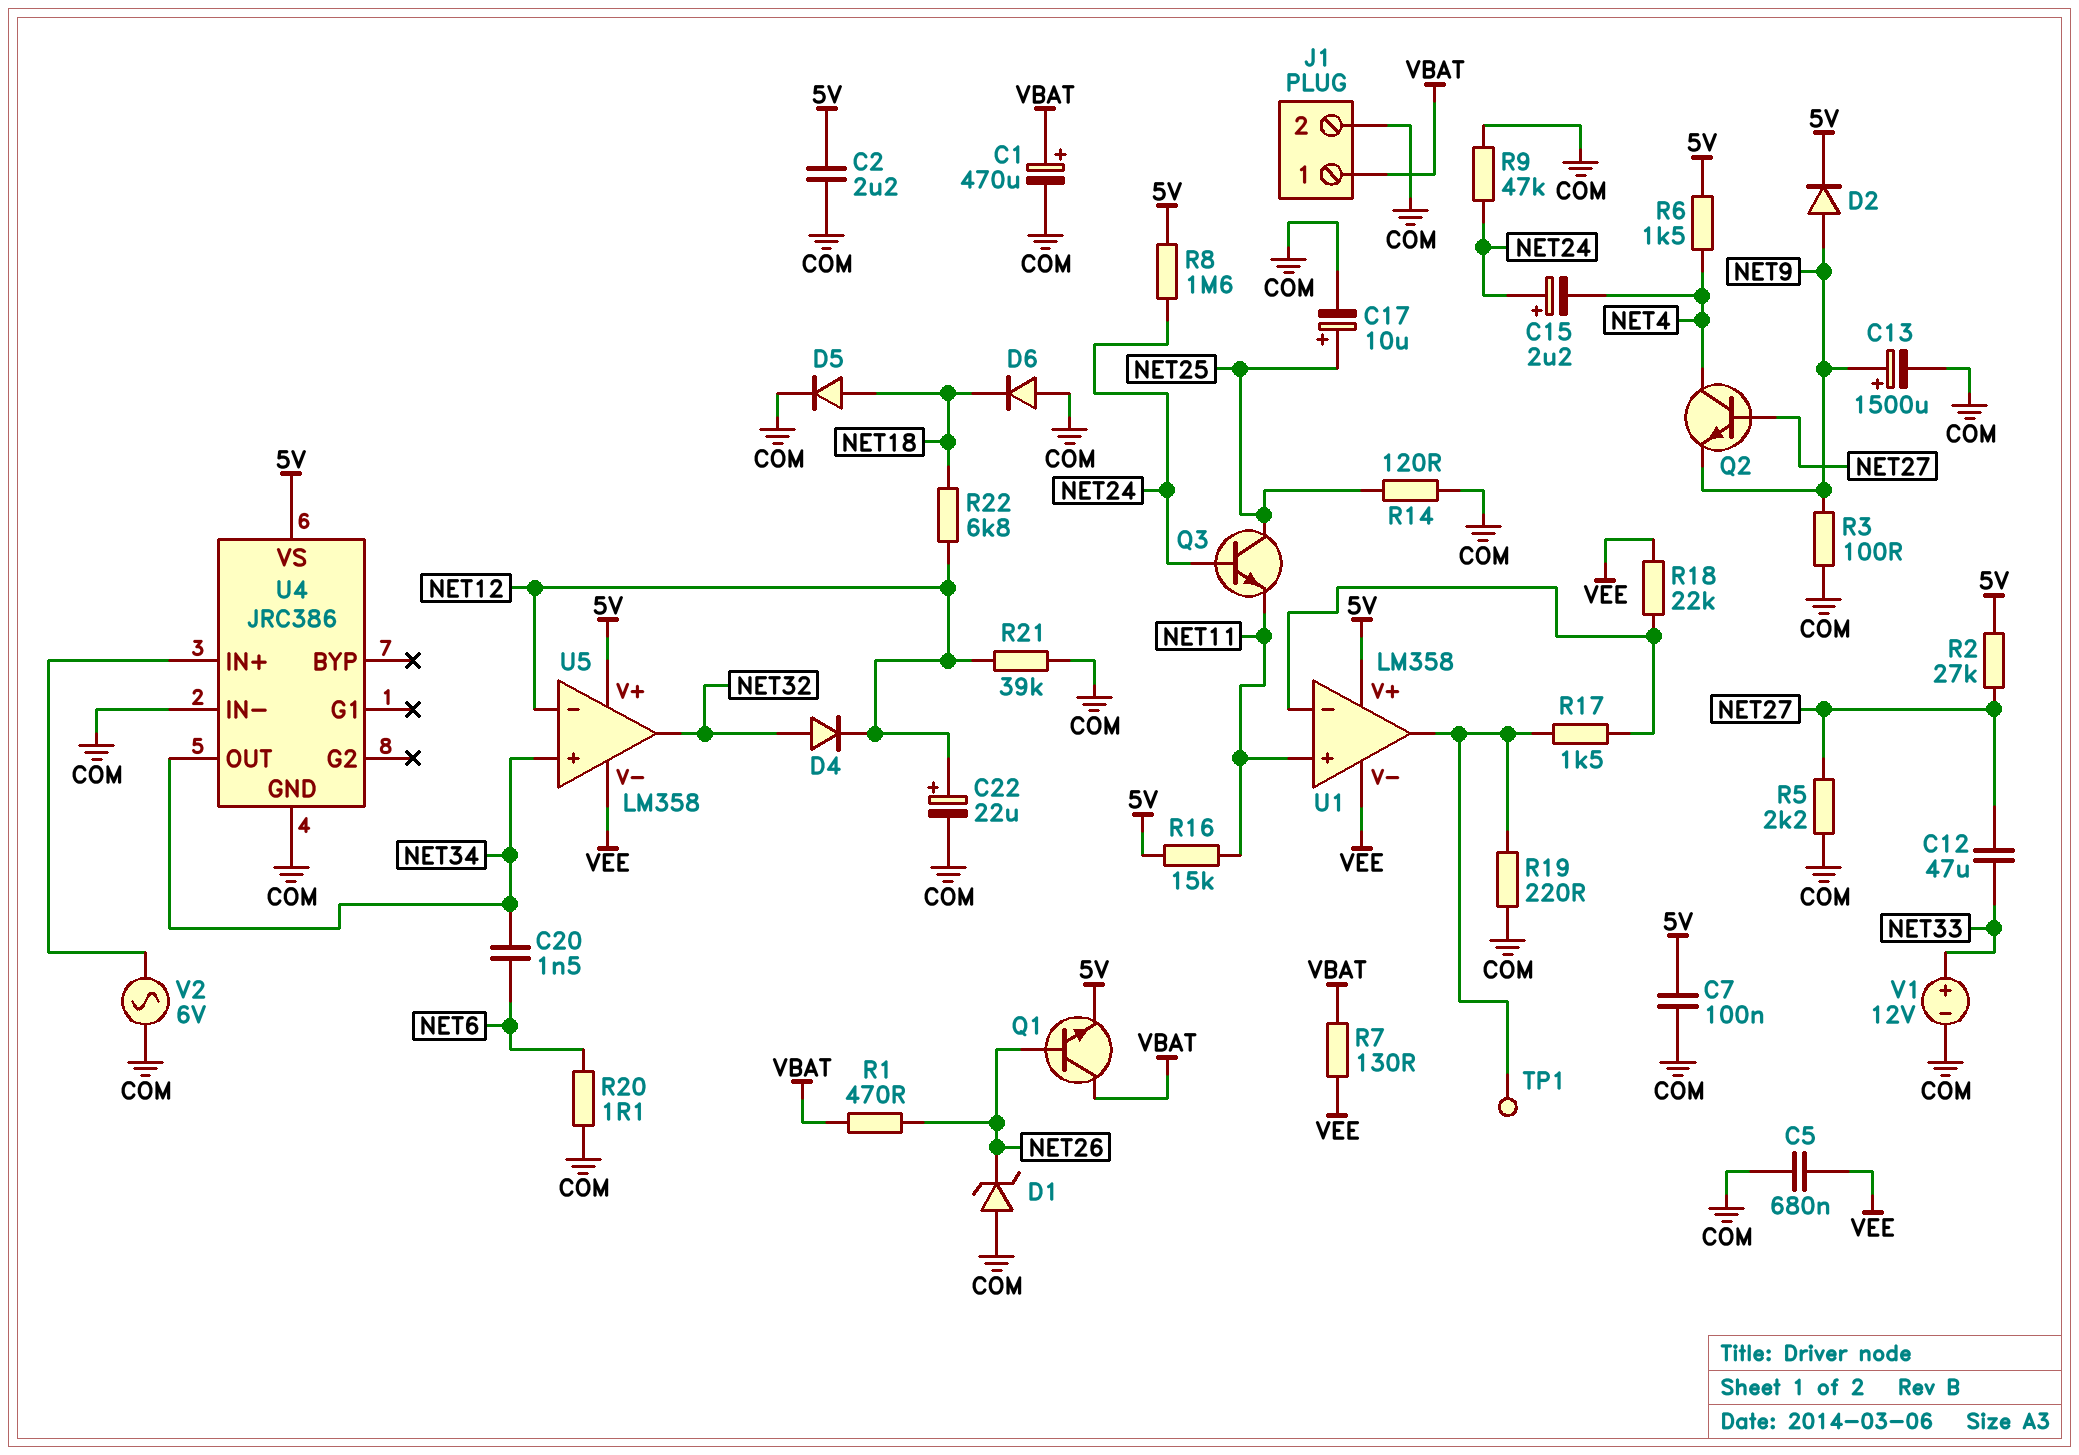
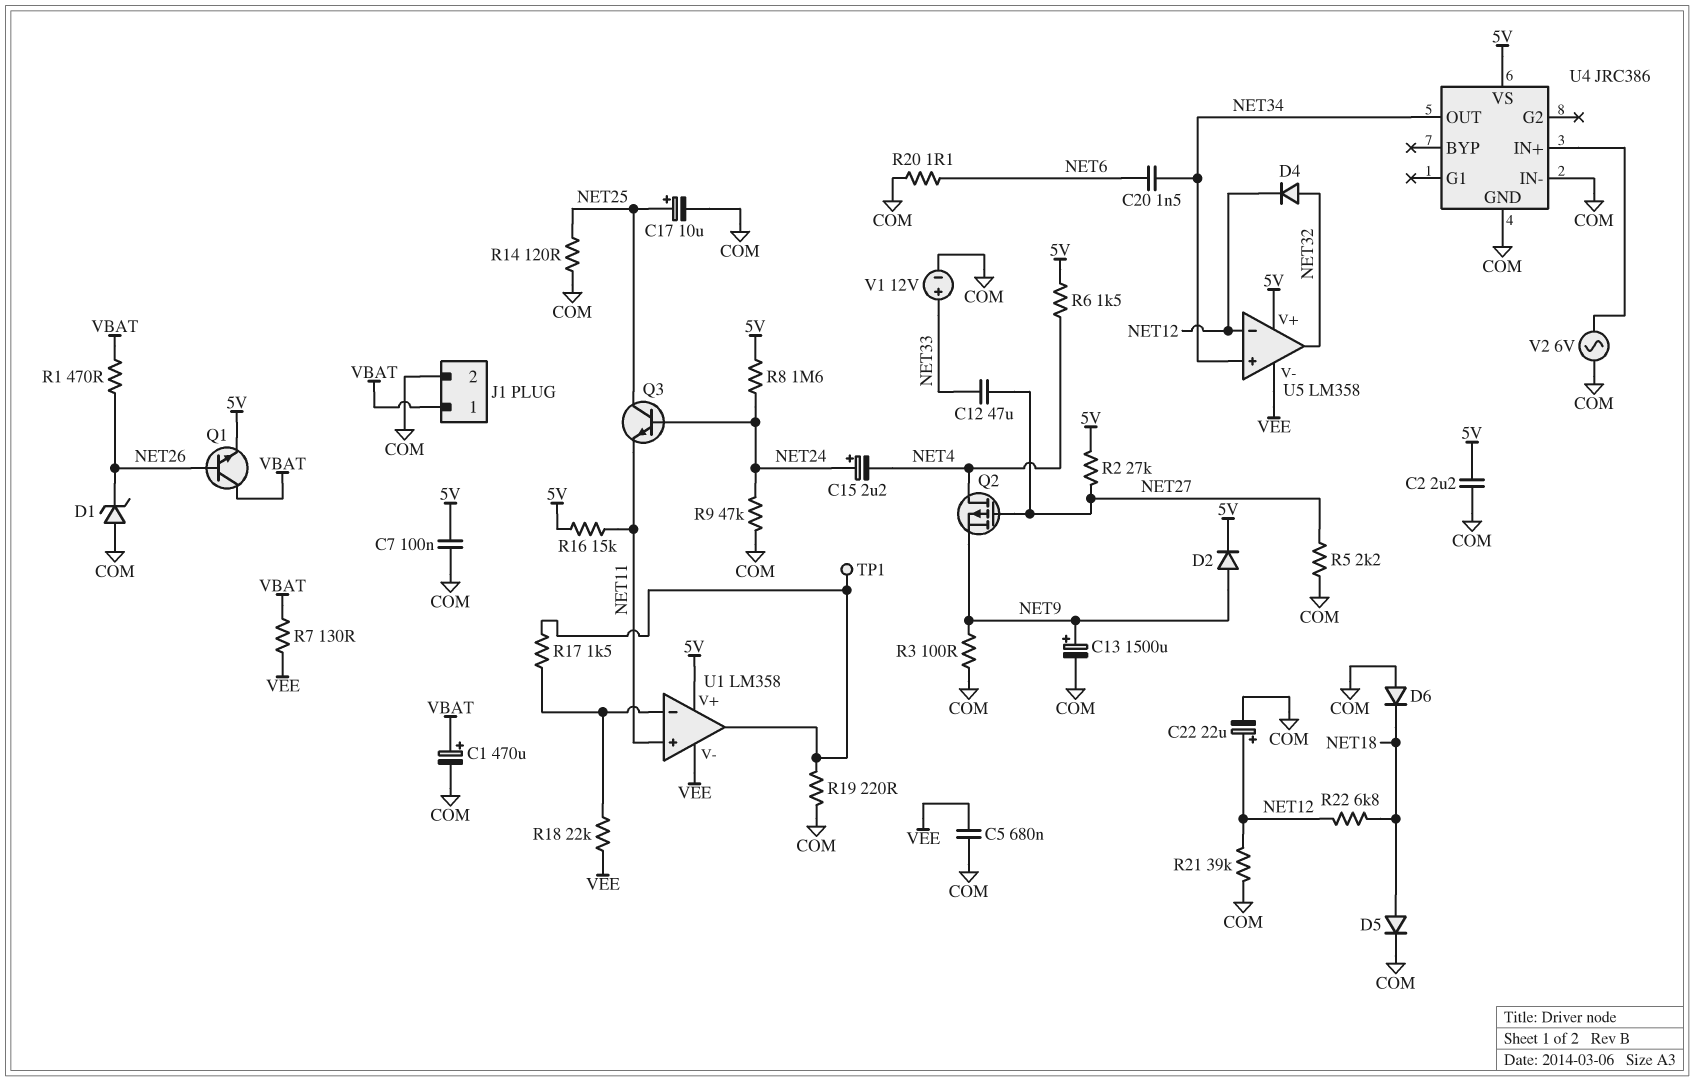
Q2: NPN (B NET27, C NET4, E NET9) -> PMOS (G NET27, D NET4, S NET9)

